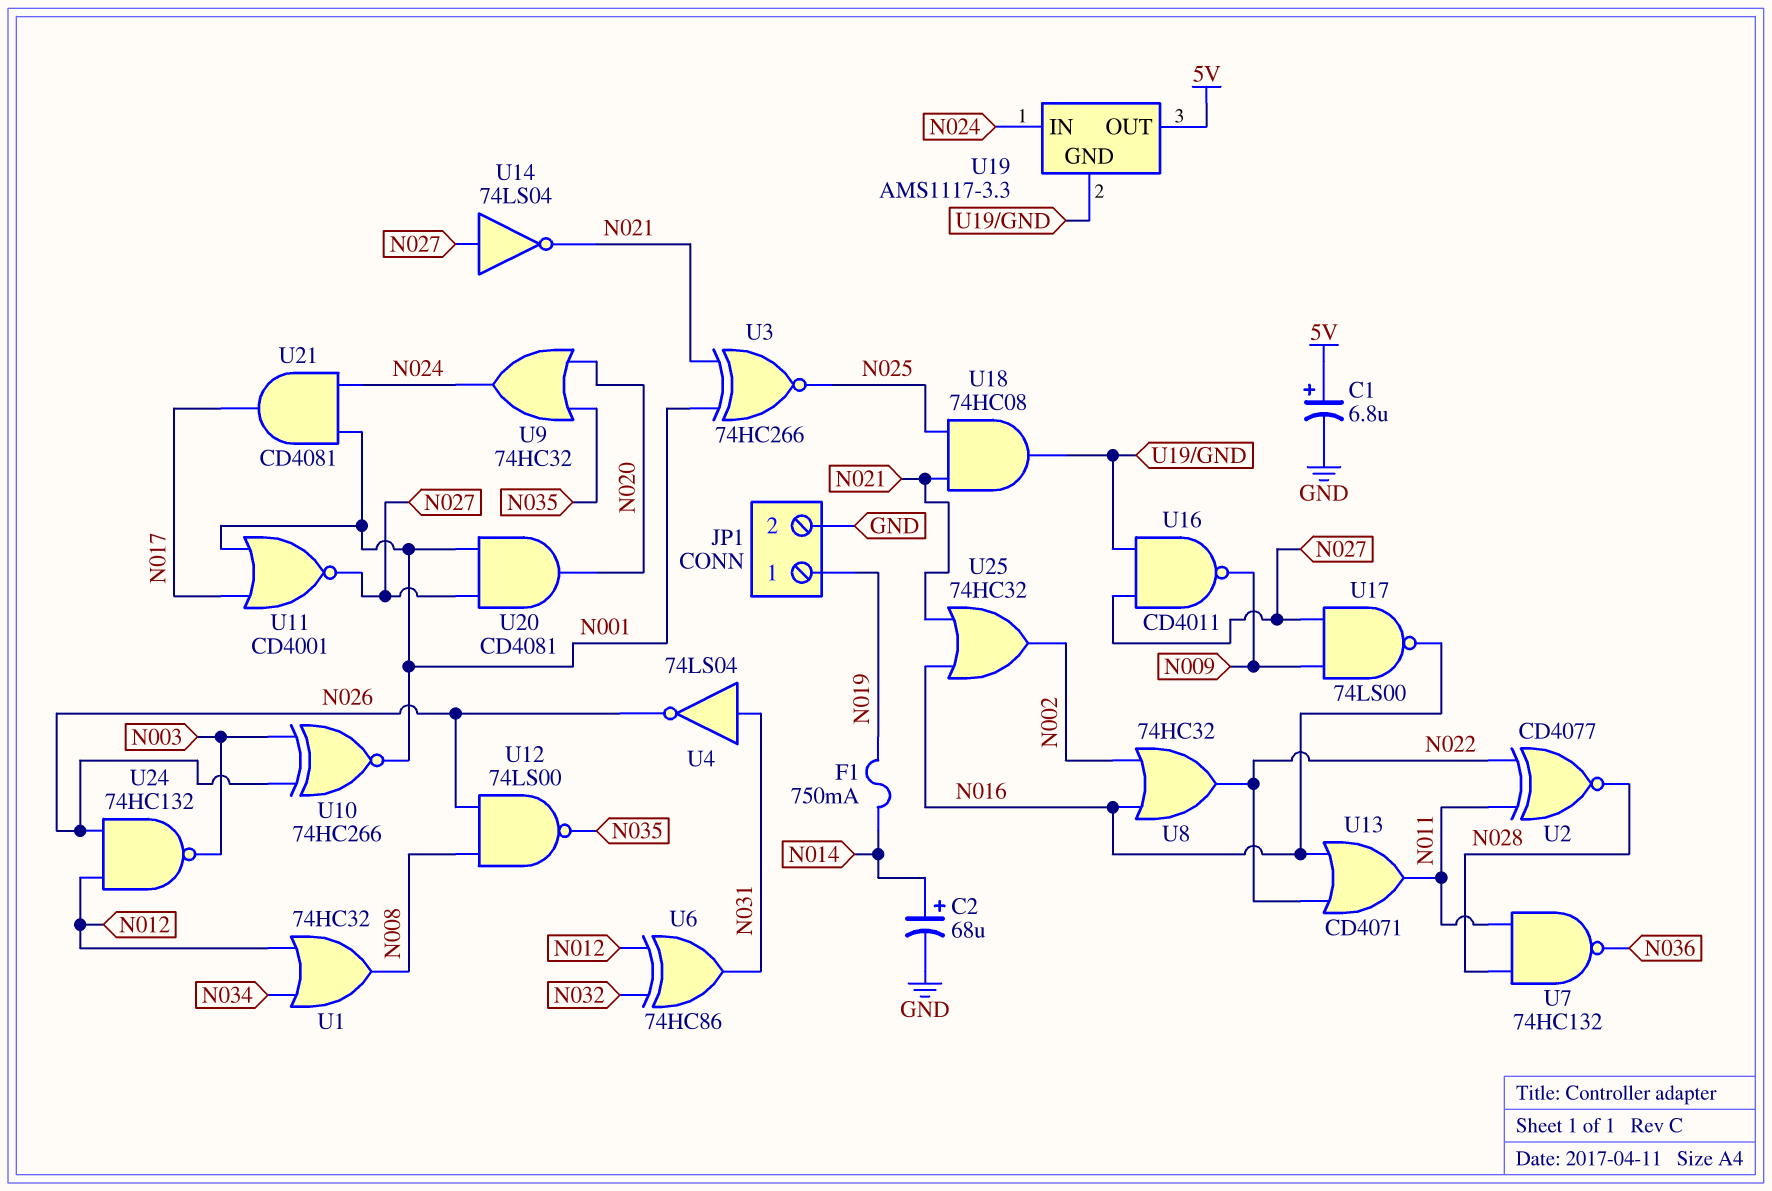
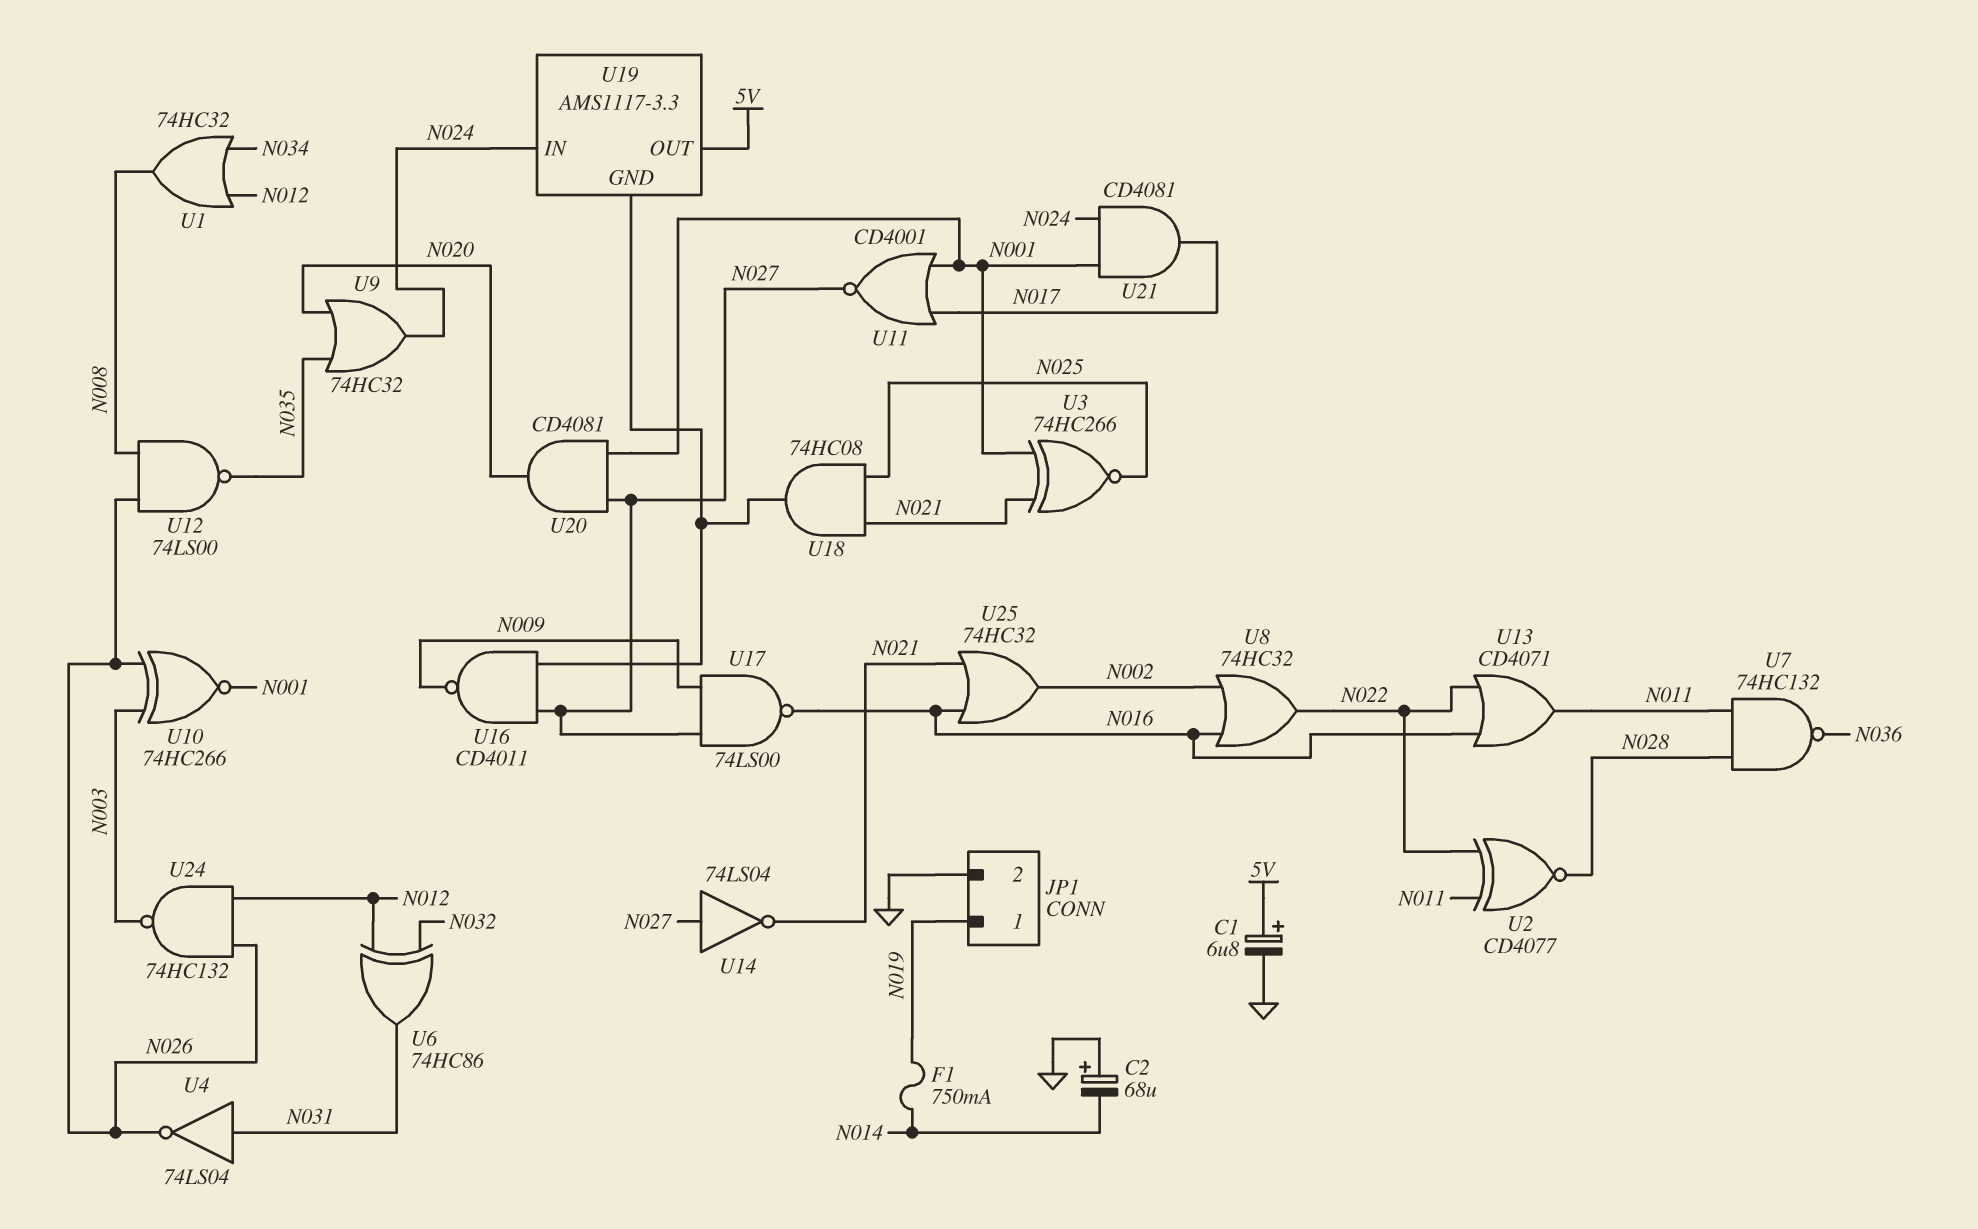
C2: 68uF (plus N014, minus GND) -> 68uF (plus GND, minus N014)

